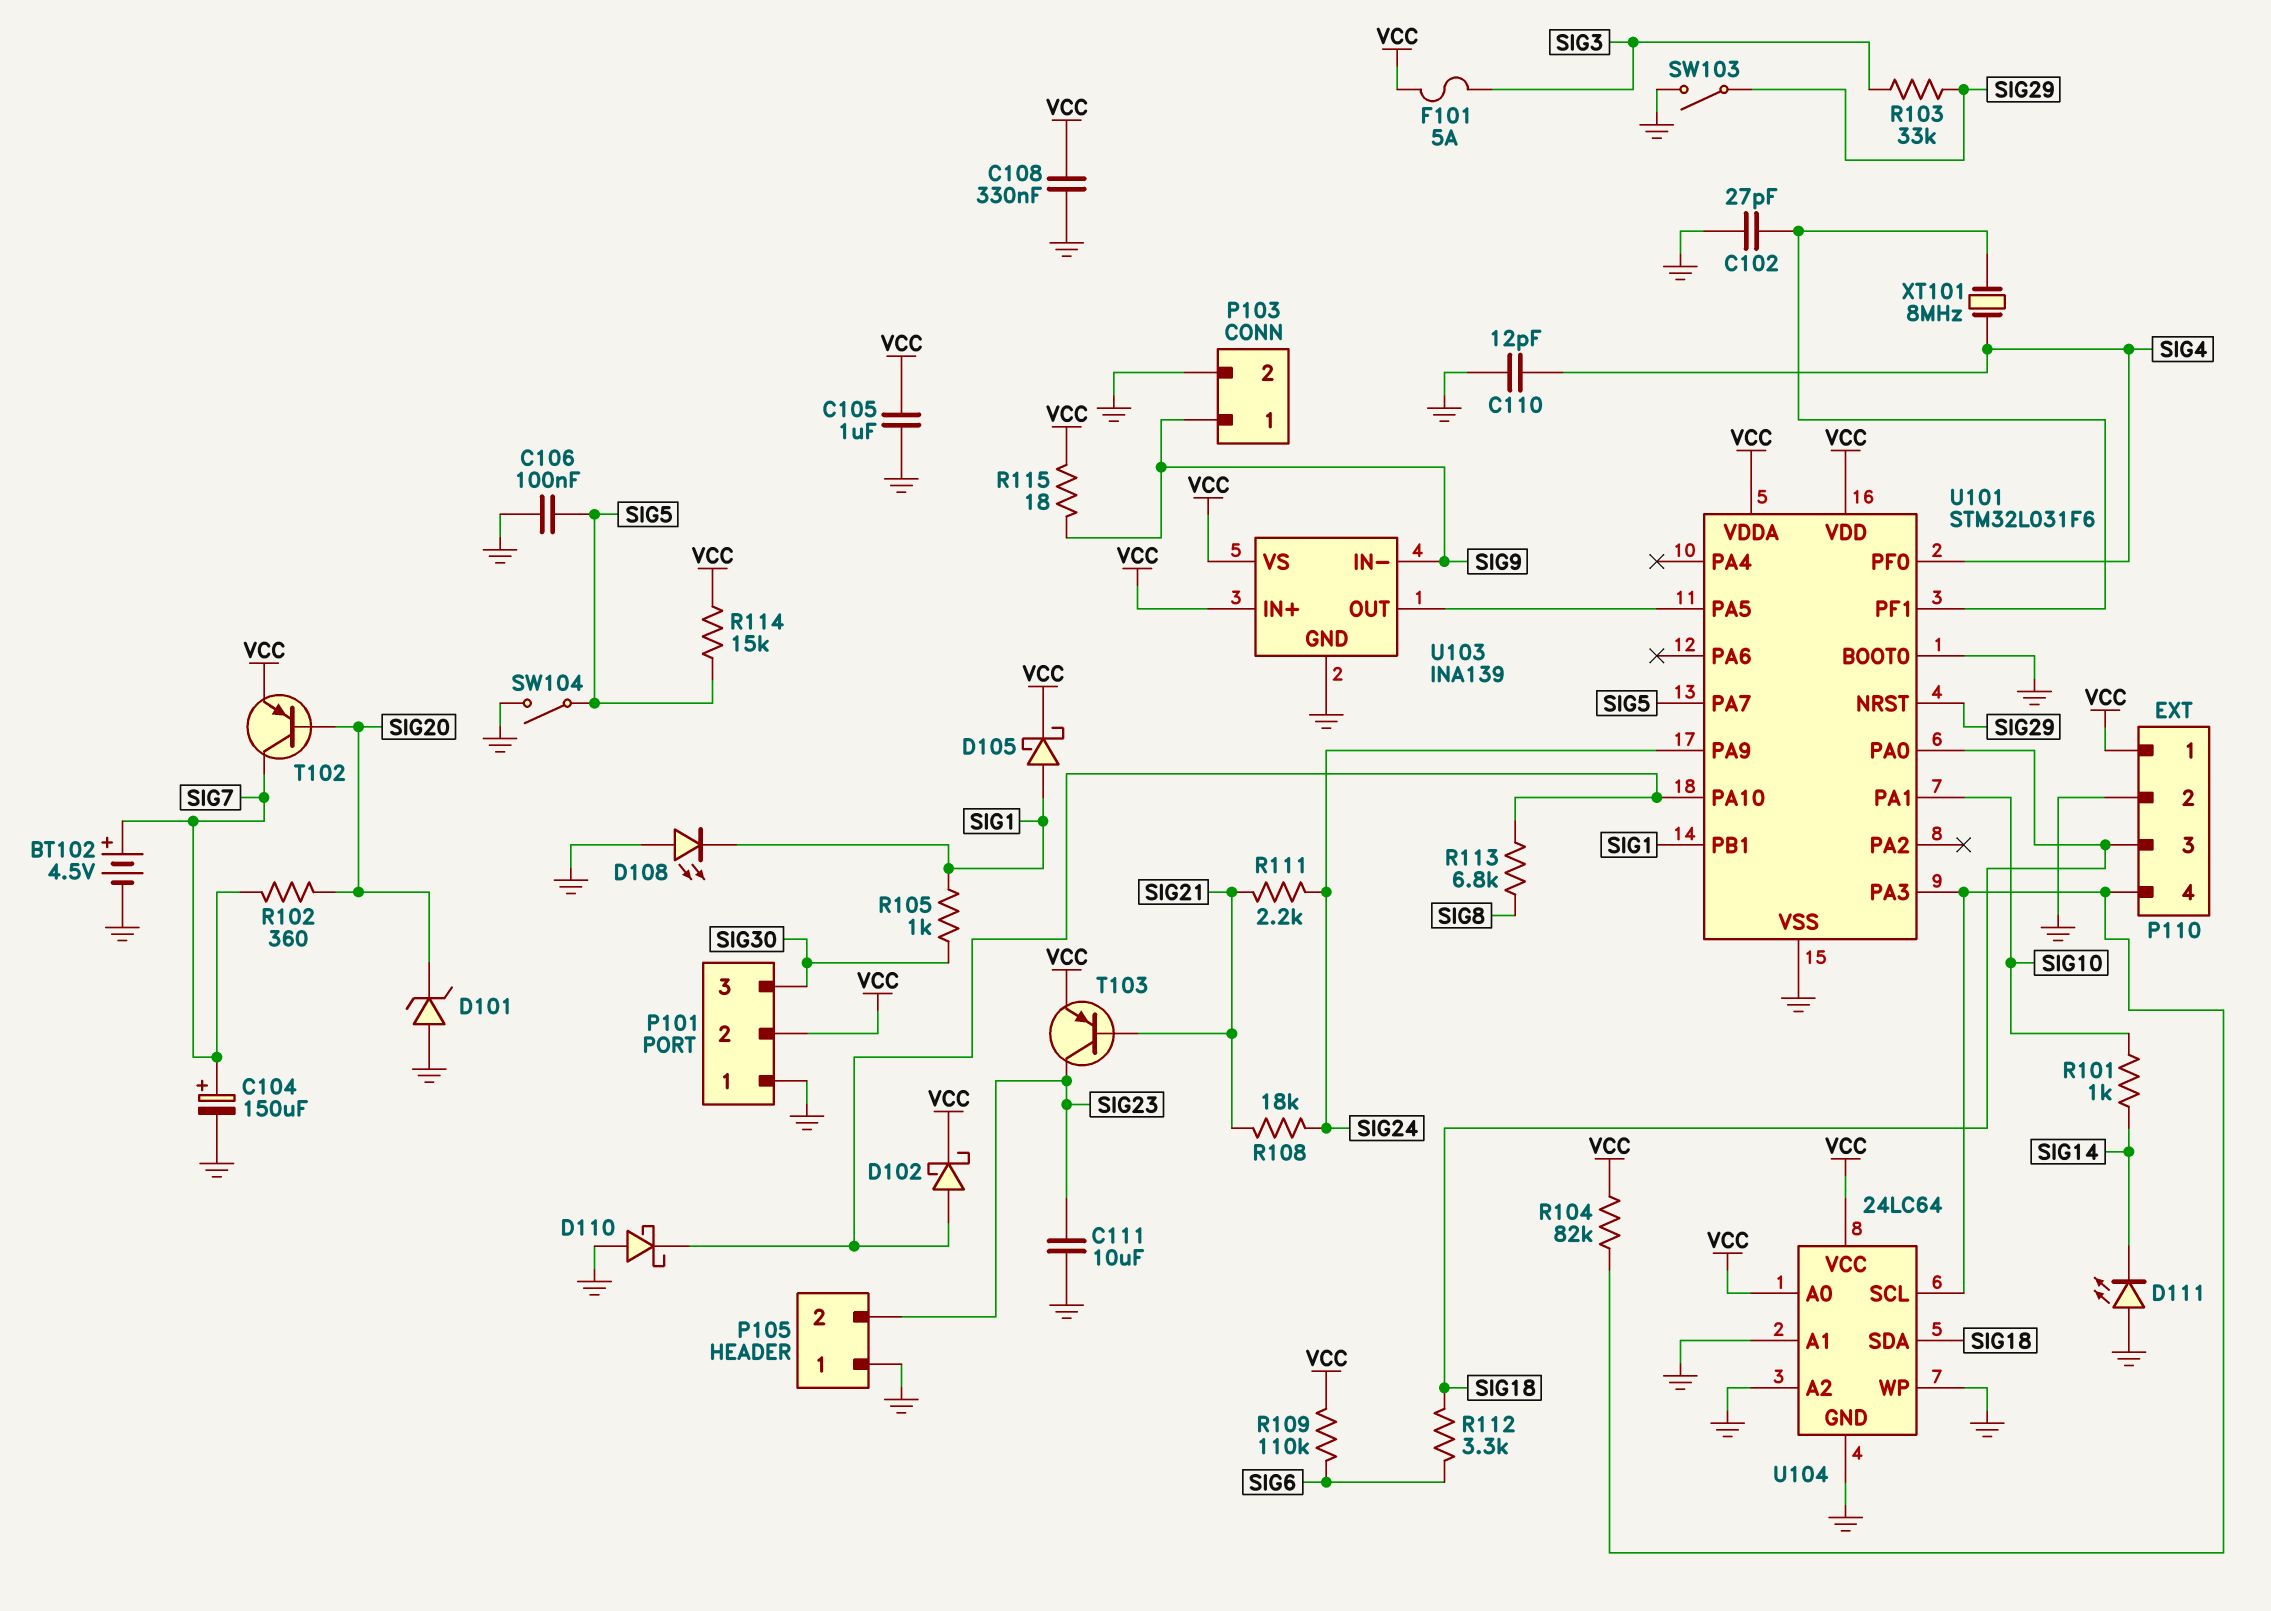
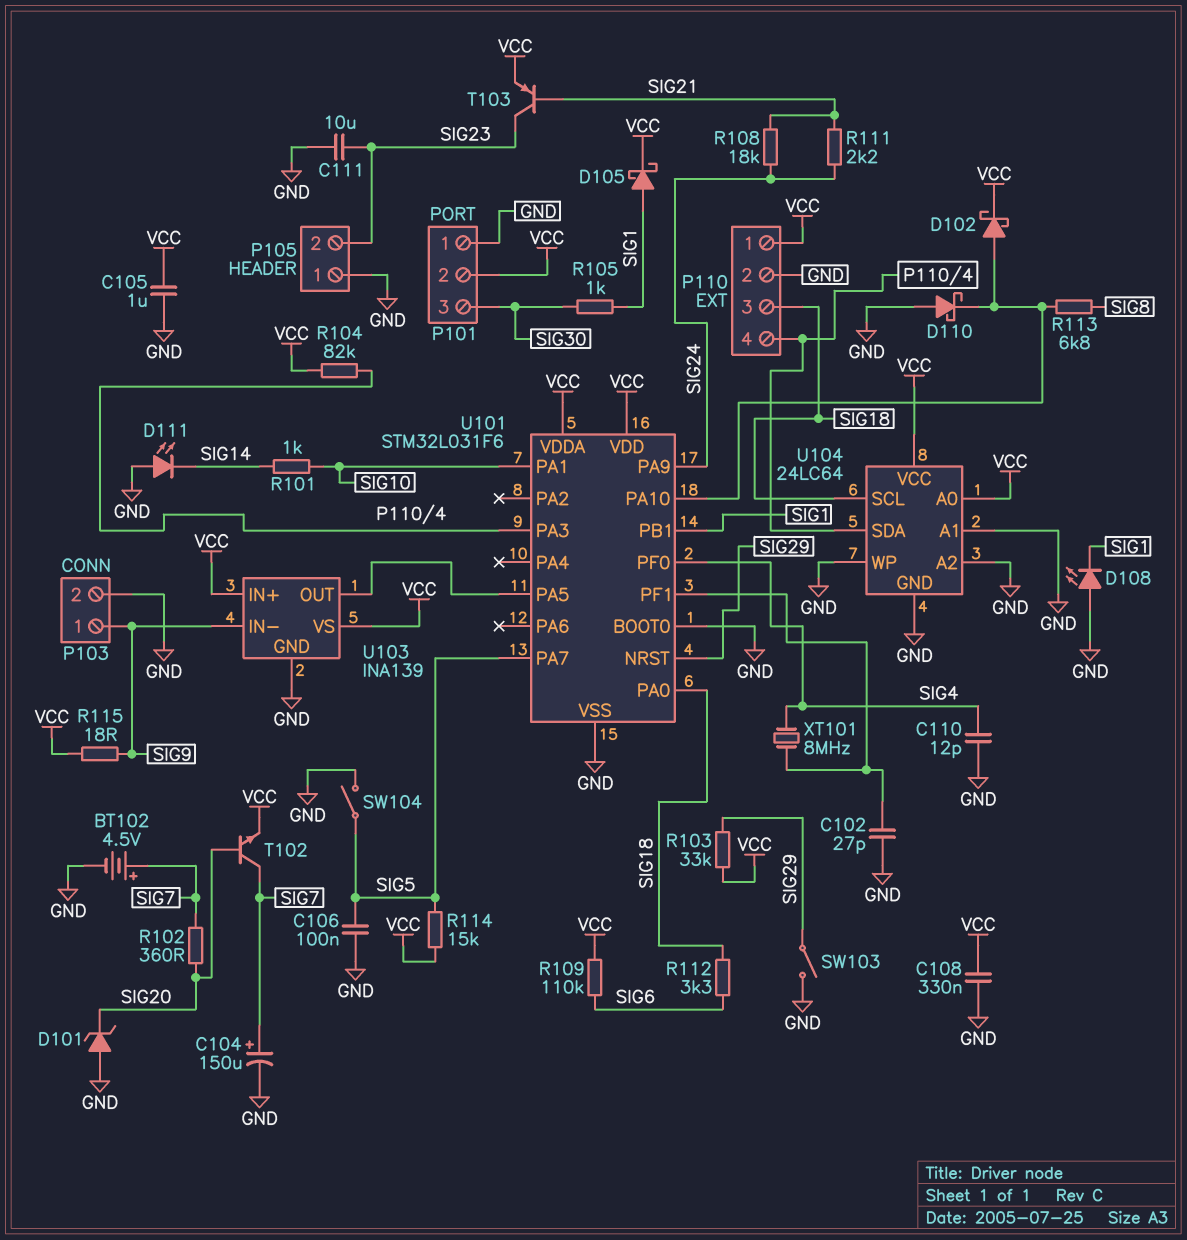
F101: 5A (SIG3, VCC) -> none
R103: 33k (SIG3, SIG29) -> 33k (SIG29, VCC)
T102: PNP (B SIG20, C SIG7, E VCC) -> NPN (B SIG20, C SIG7, E VCC)
U104 pin SCL: P110/4 -> SIG18
U104 pin SDA: SIG18 -> P110/4

